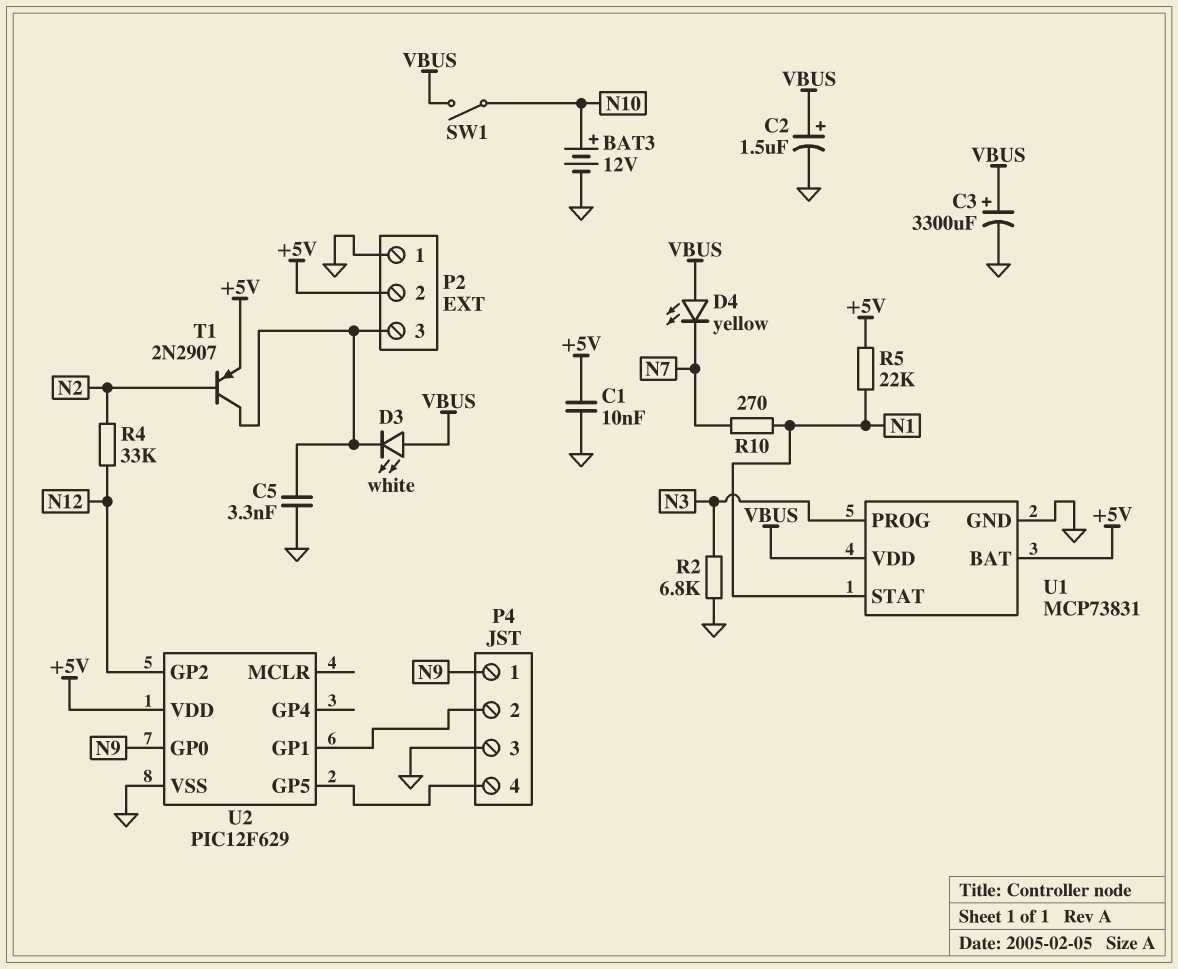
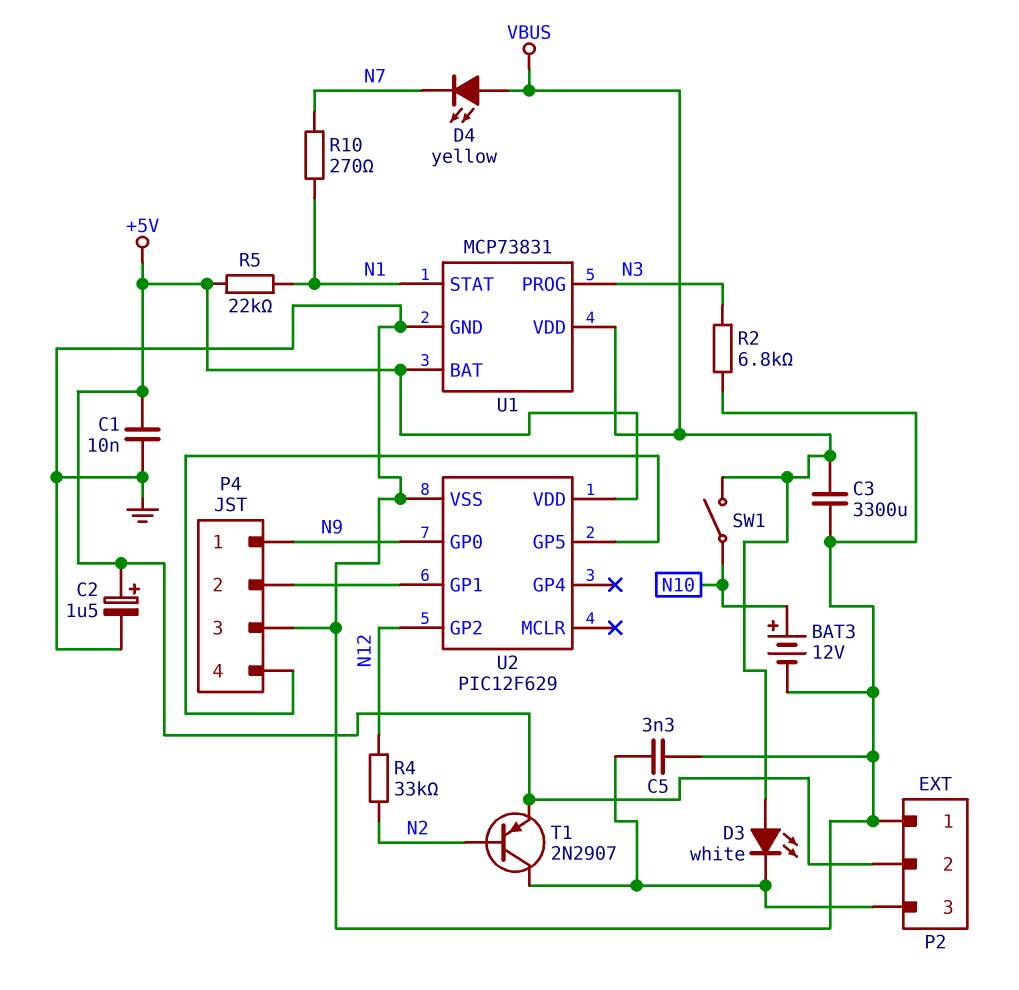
C2: 1.5uF (plus VBUS, minus GND) -> 1.5uF (plus +5V, minus GND)
C3: 3300uF (plus VBUS, minus GND) -> 3300uF (GND, VBUS)

